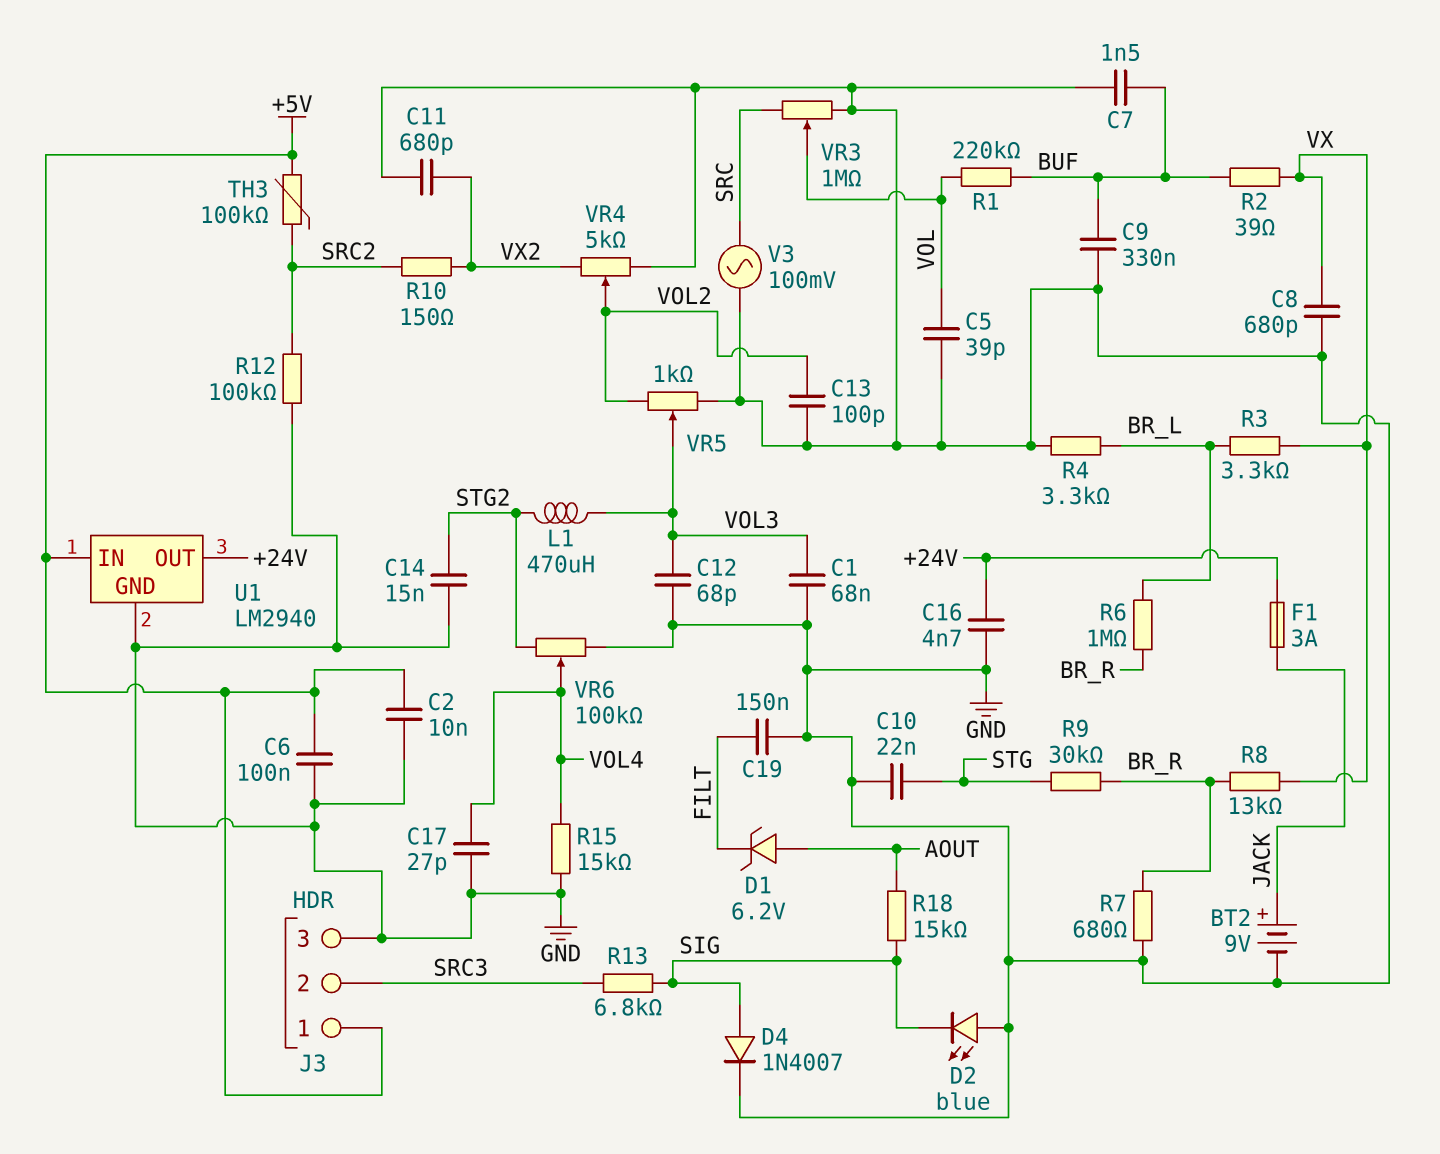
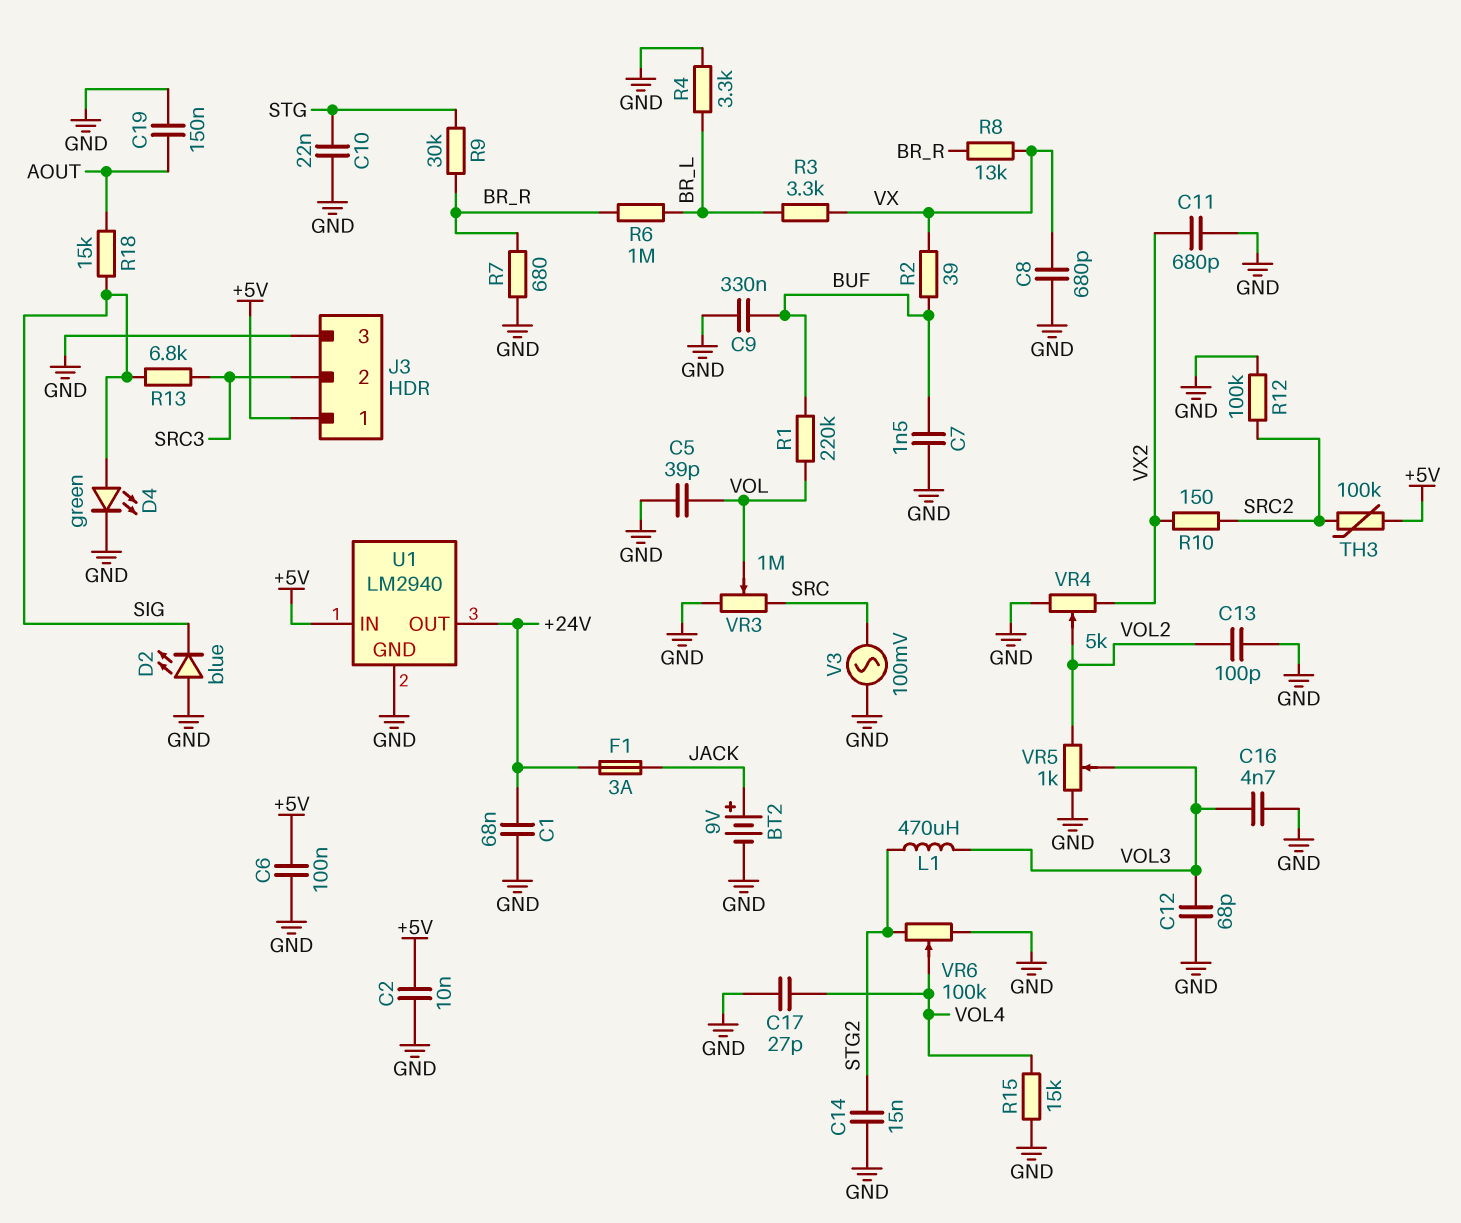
C1: 68nF (GND, VOL3) -> 68nF (+24V, GND)
C16: 4.7nF (+24V, GND) -> 4.7nF (GND, VOL3)
C19: 150nF (FILT, GND) -> 150nF (AOUT, GND)
D1: zener 6.2V (A AOUT, K FILT) -> none
D4: diode 1N4007 (A SIG, K GND) -> LED green (A SIG, K GND)

